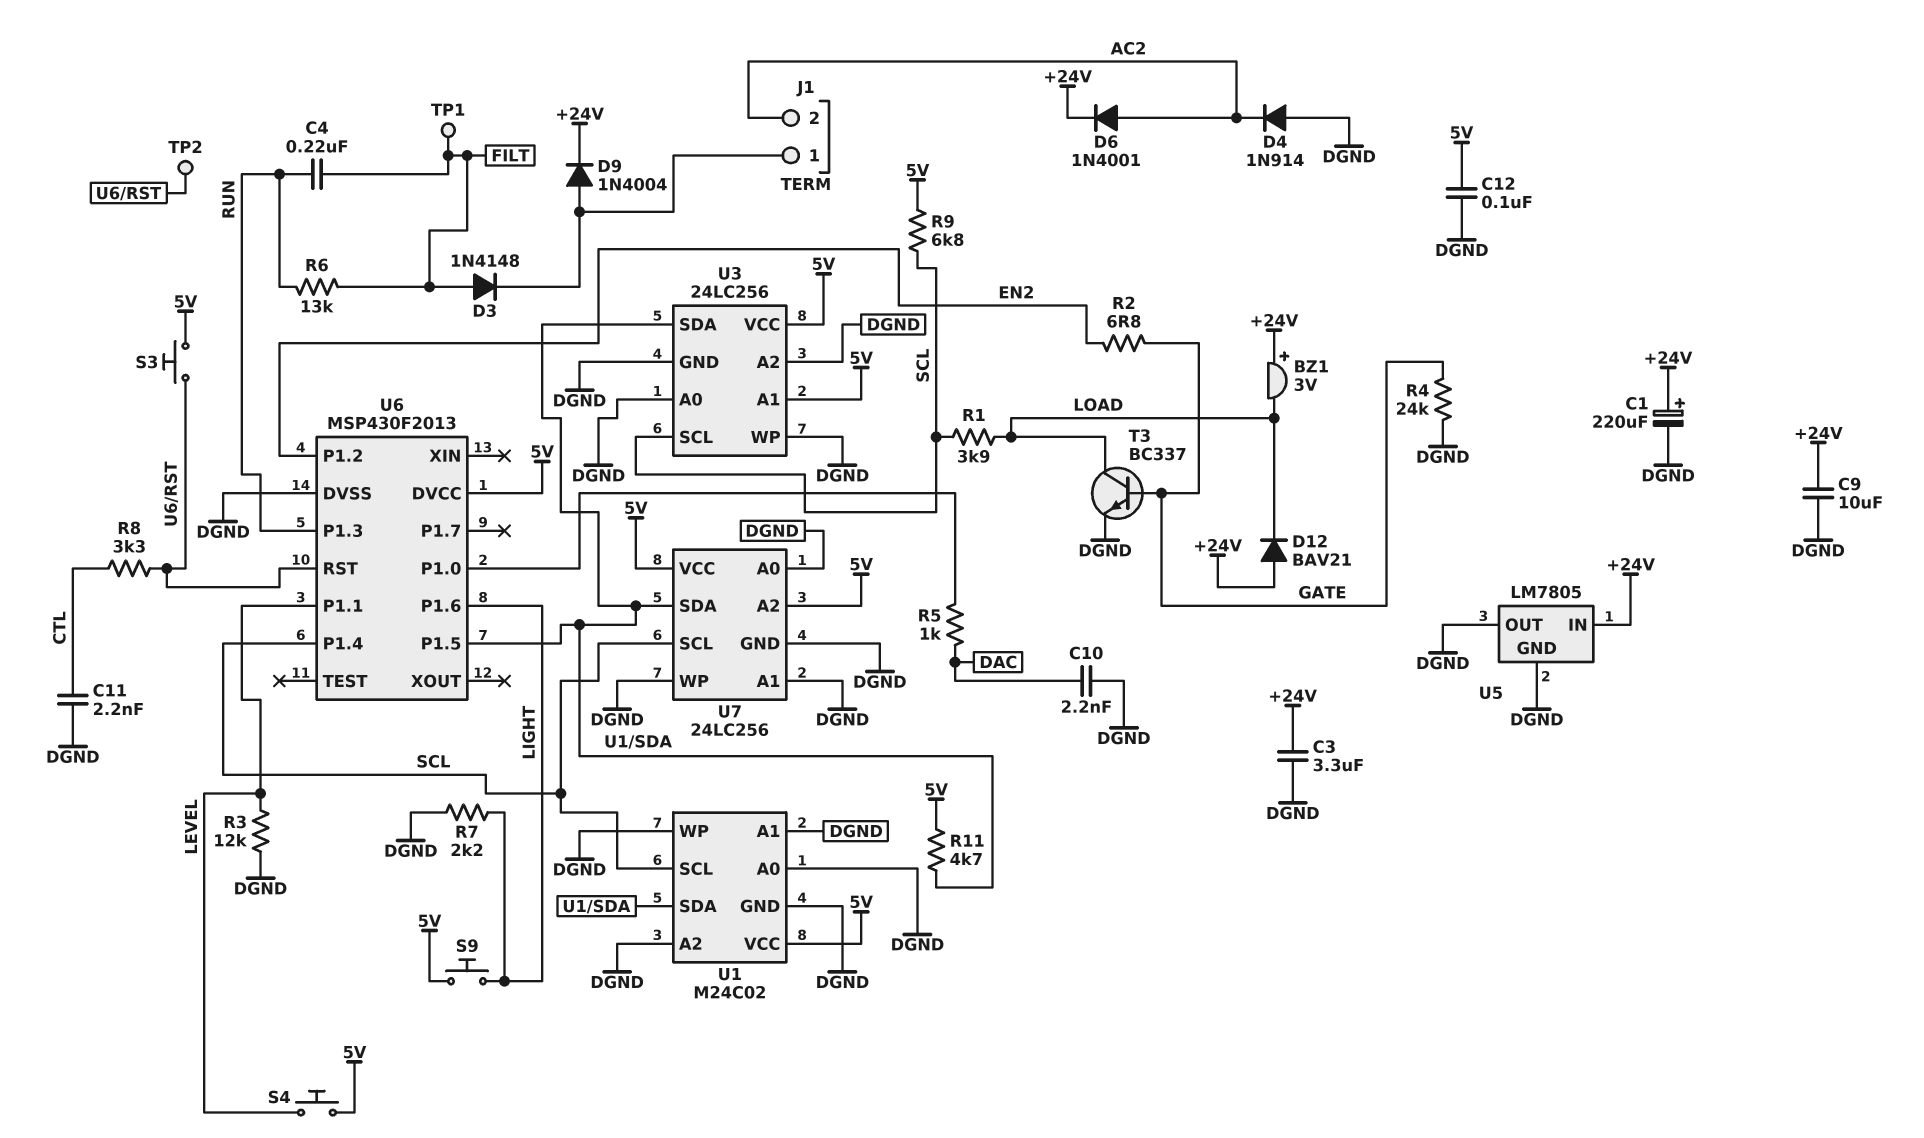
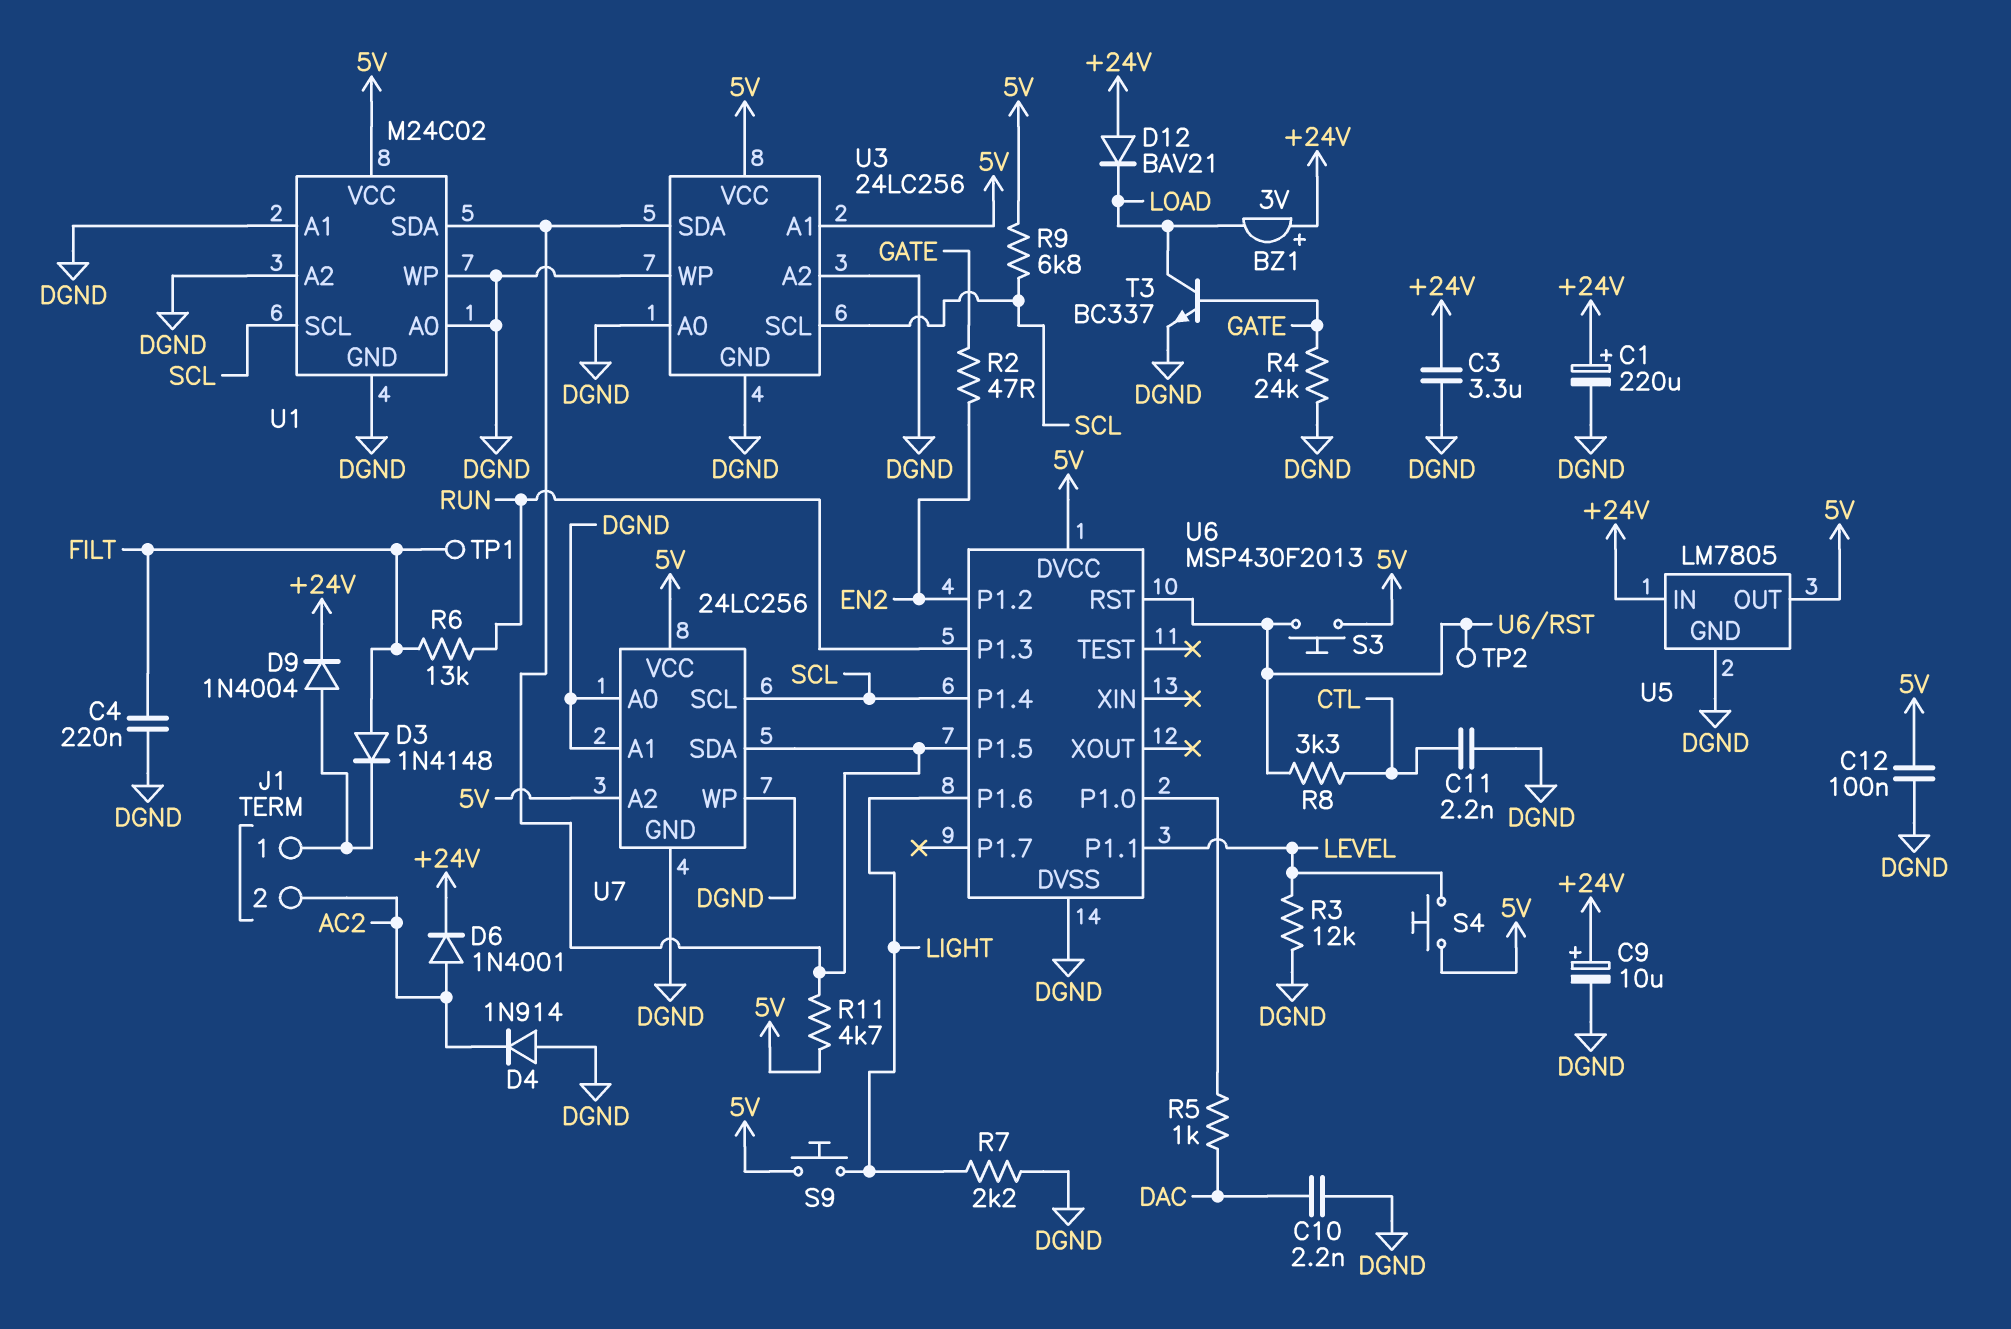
C4: 220nF (FILT, RUN) -> 220nF (DGND, FILT)
C9: 10uF (+24V, DGND) -> 10uF (plus +24V, minus DGND)
R1: 3.9k (LOAD, SCL) -> none
R2: 6.8 (EN2, GATE) -> 47 (EN2, GATE)
U5 pin OUT: DGND -> 5V

